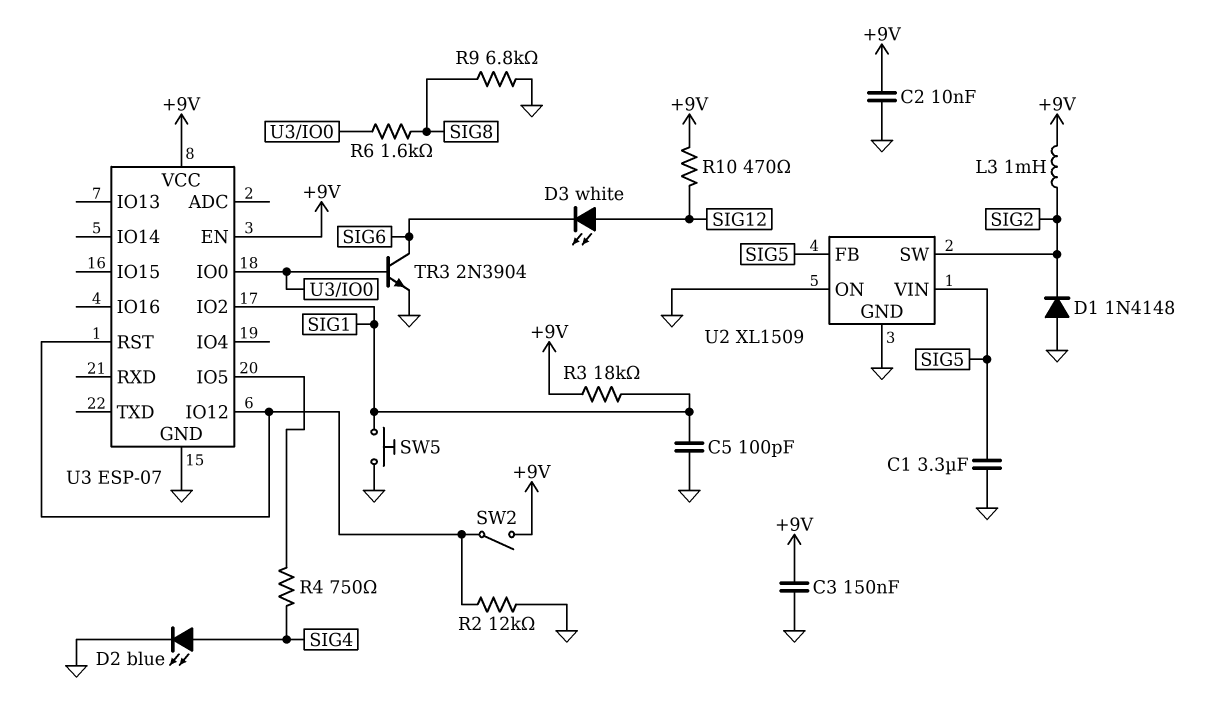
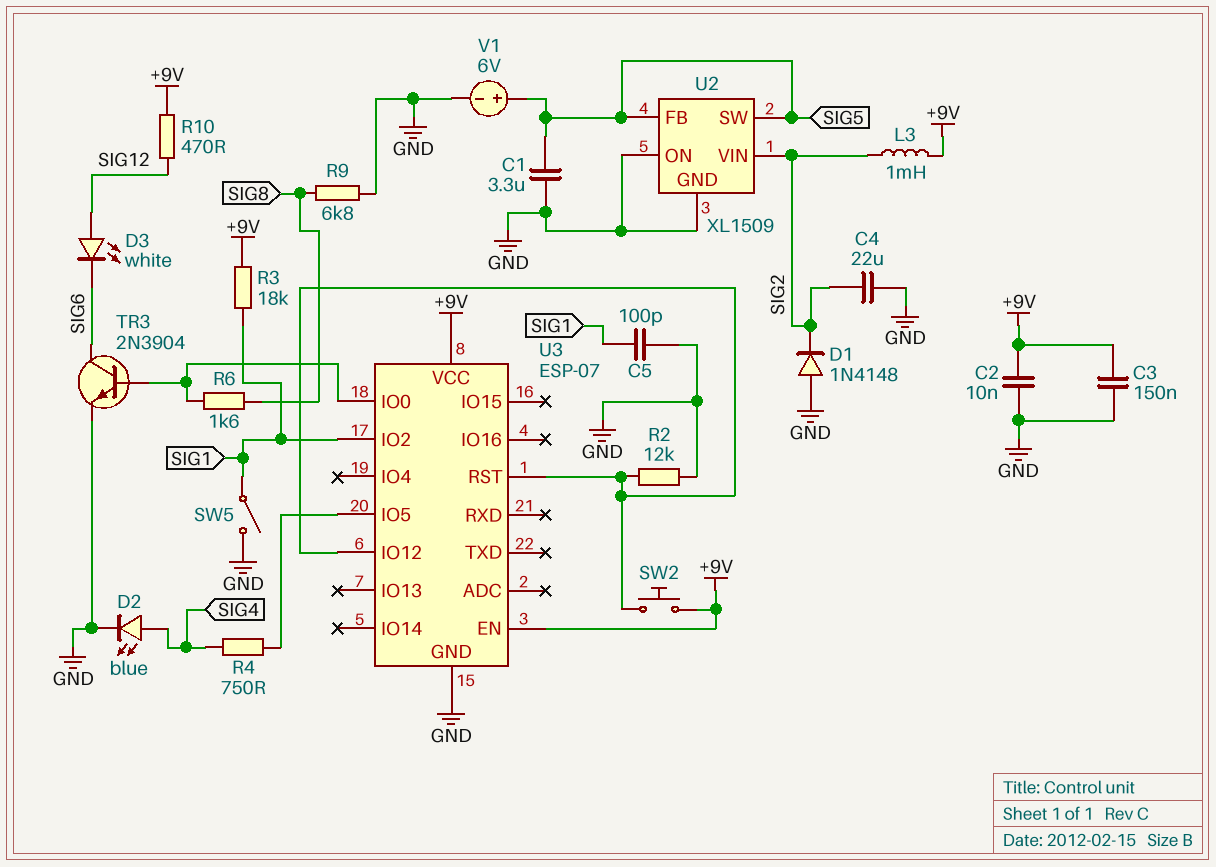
C4: none -> 22uF (GND, SIG2)
SW2: switch (+9V, U3/IO12) -> button (+9V, U3/IO12)
SW5: button (GND, SIG1) -> switch (GND, SIG1)
U2 pin SW: SIG2 -> SIG5
U2 pin VIN: SIG5 -> SIG2
V1: none -> 6V (plus SIG5, minus GND)

